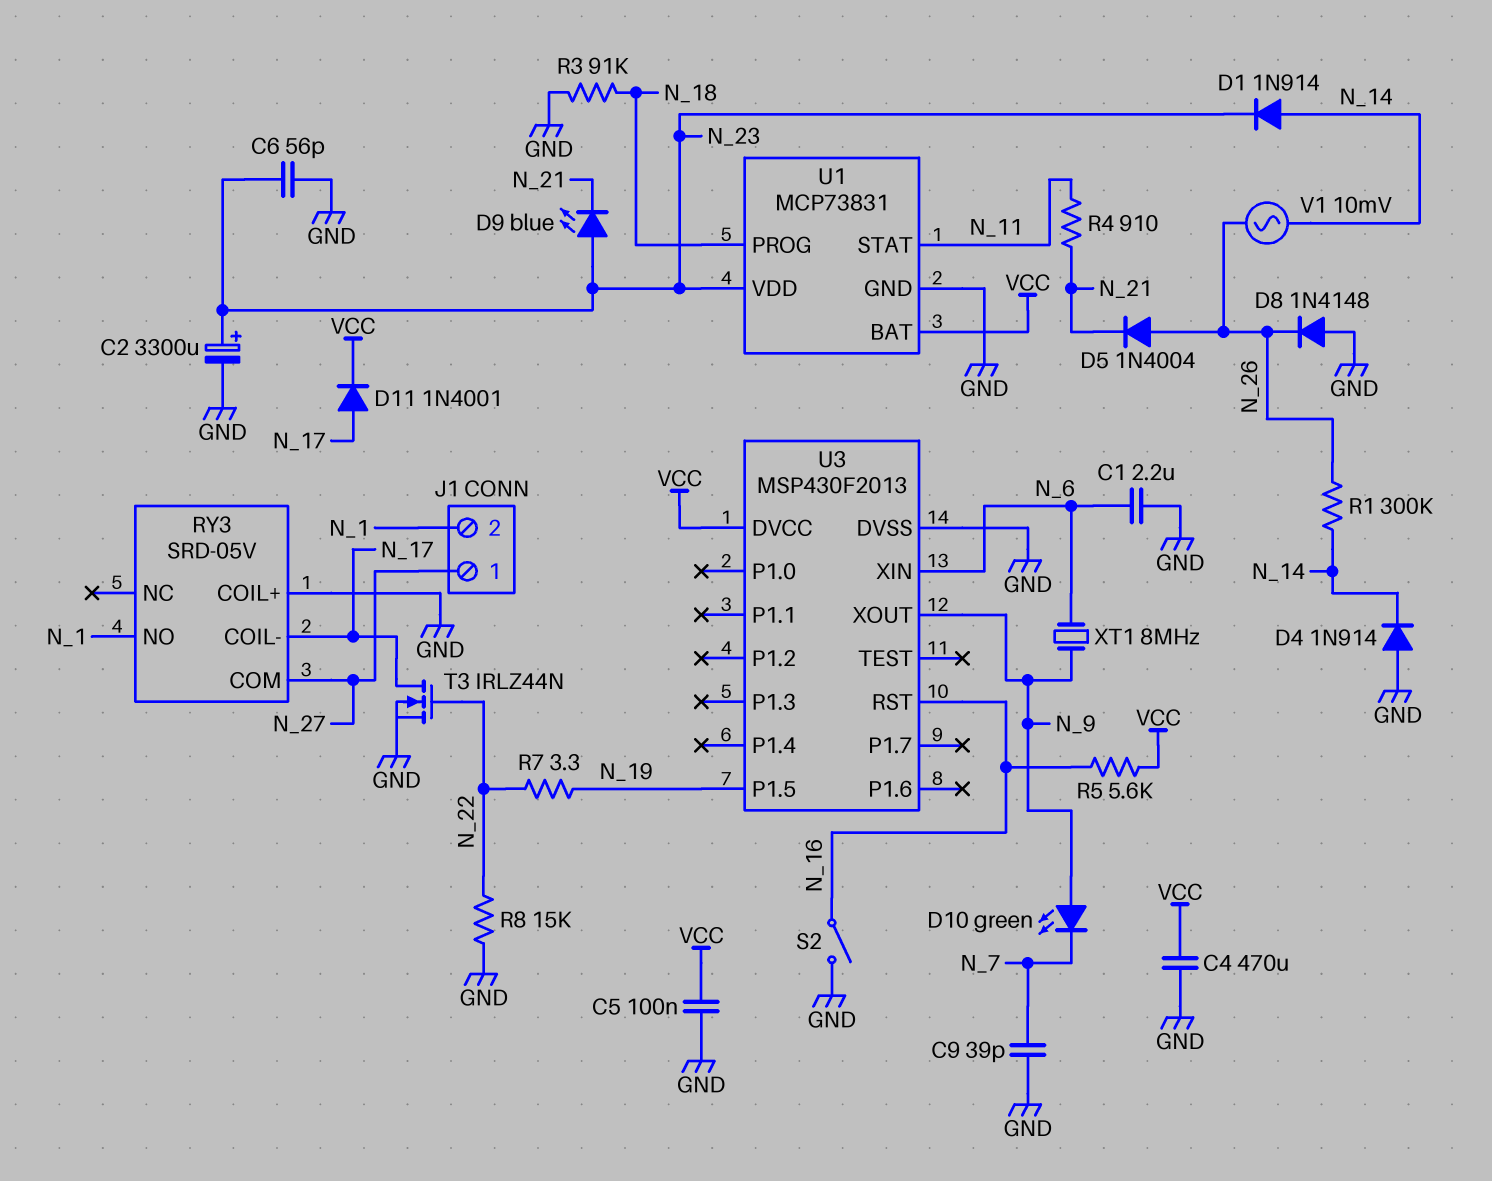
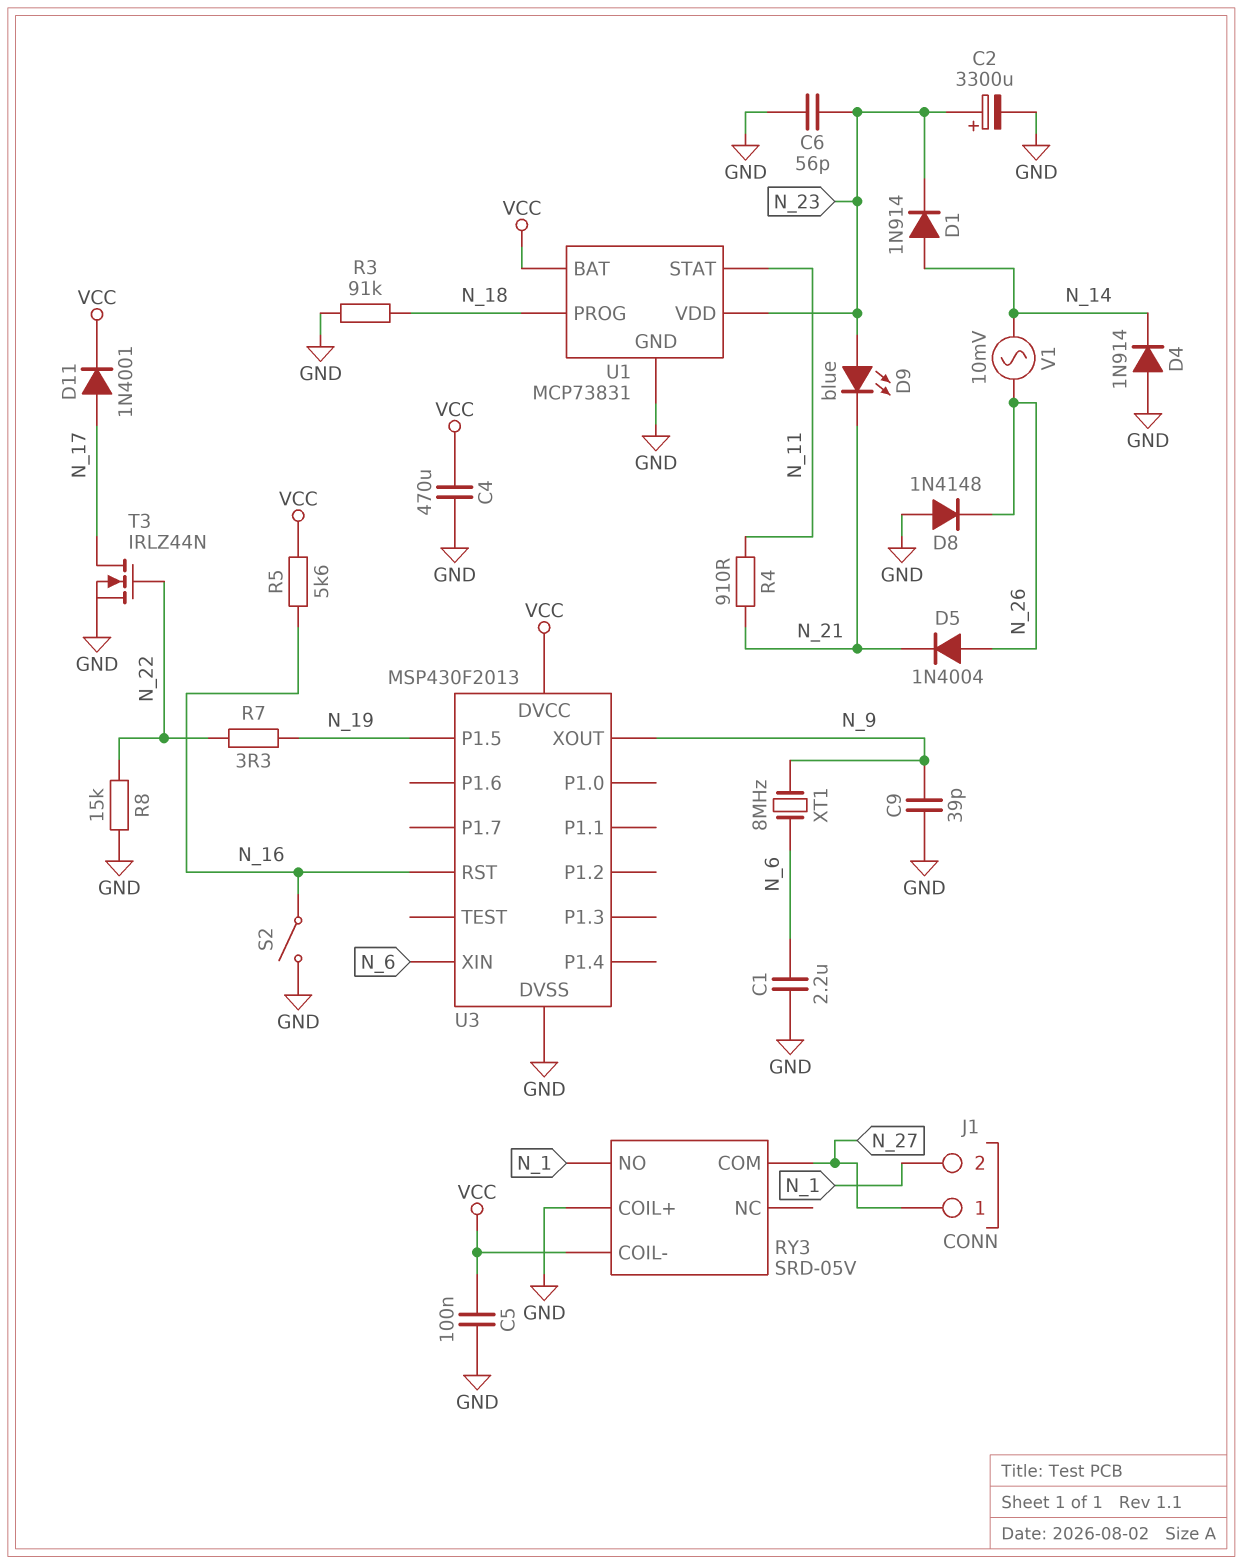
C9: 39pF (GND, N_7) -> 39pF (GND, N_9)
D10: LED green (A N_9, K N_7) -> none
R1: 300k (N_14, N_26) -> none
RY3 pin COIL-: N_17 -> VCC

